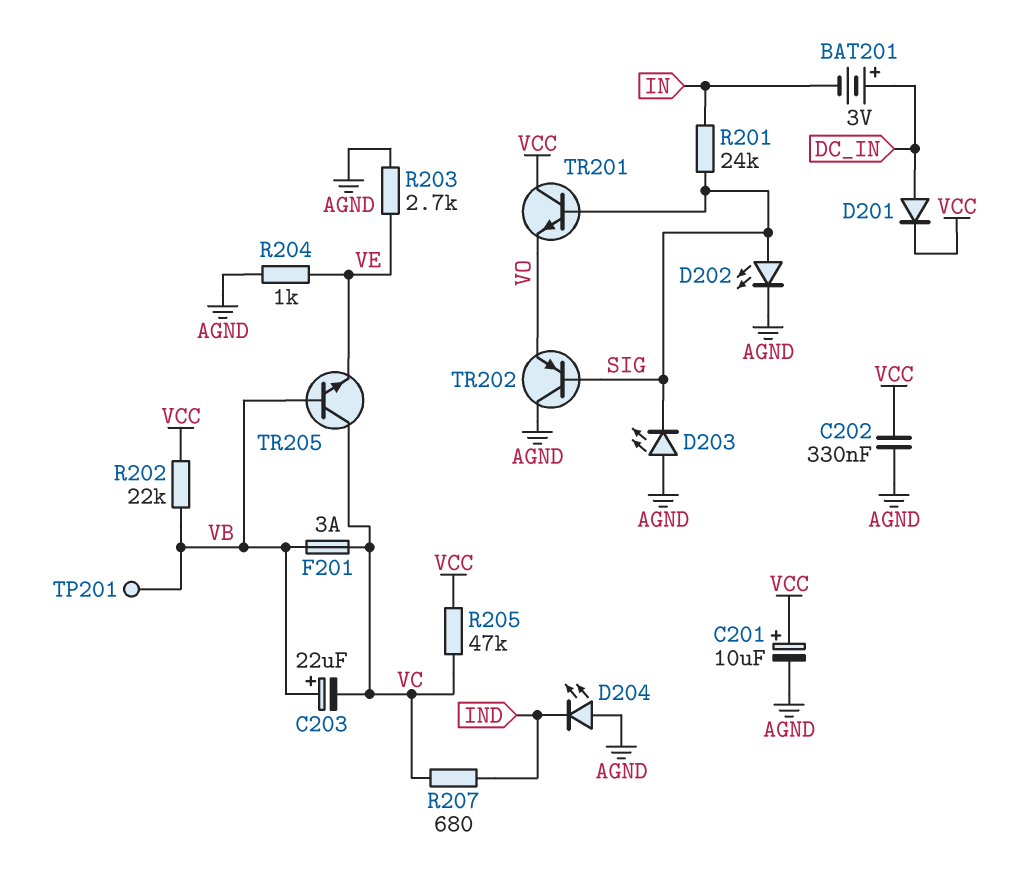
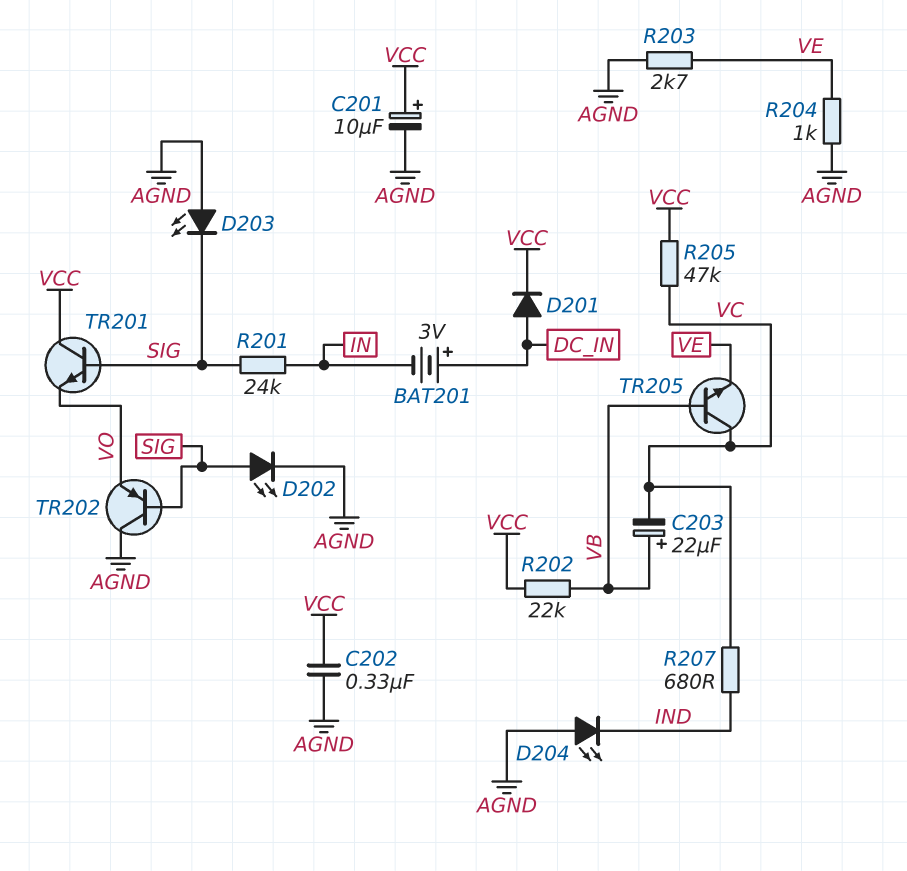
F201: 3A (VB, VC) -> none
TP201: test point (VB) -> none

